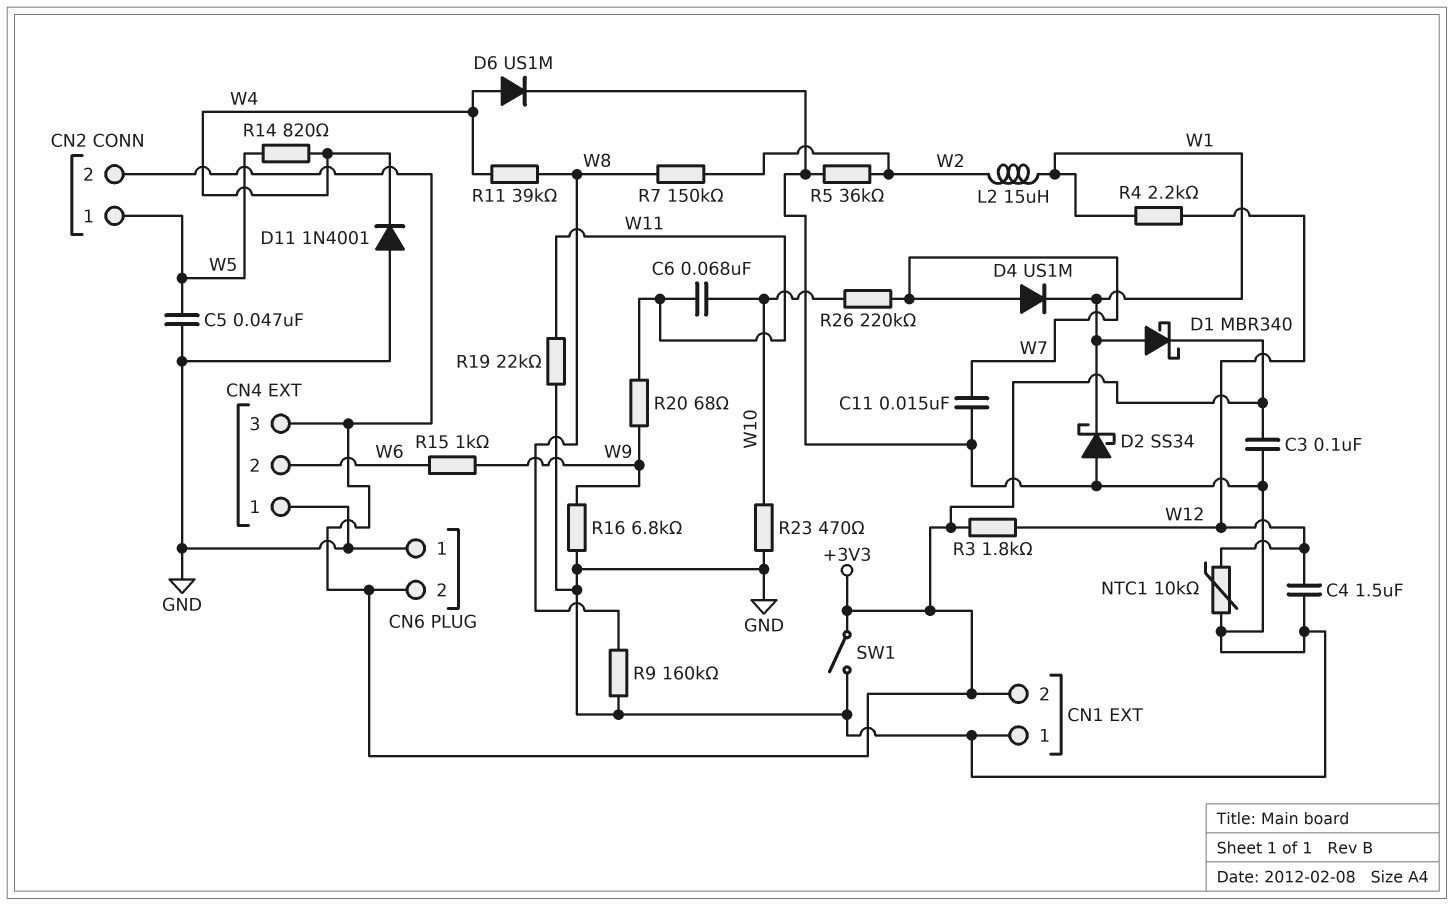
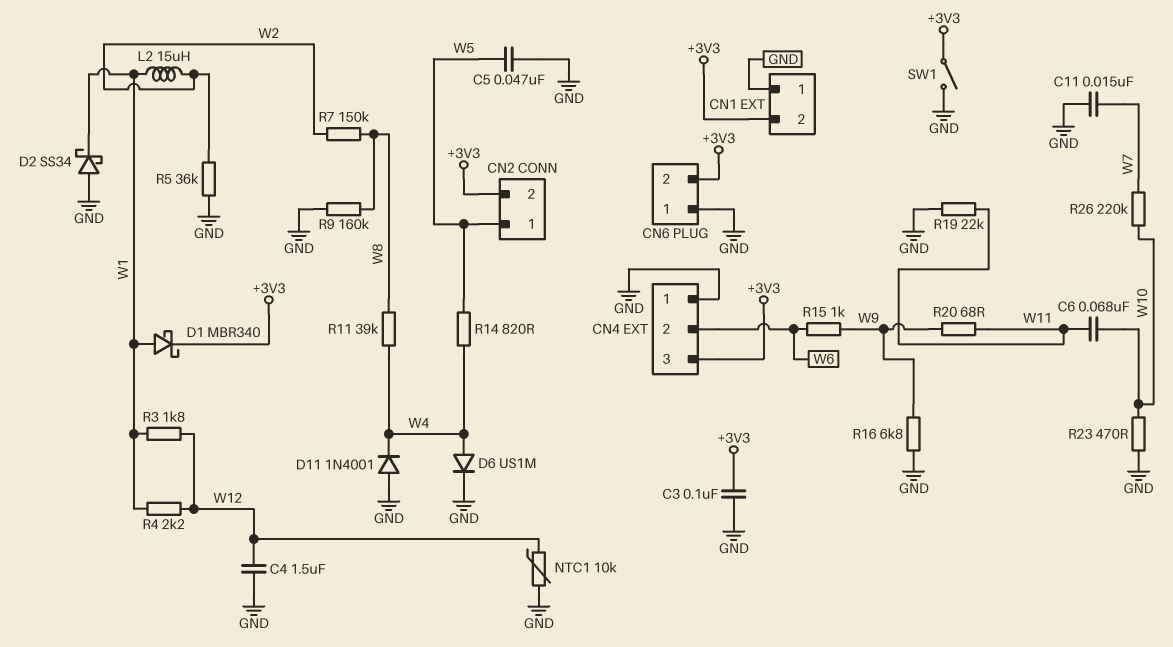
D4: diode US1M (A W7, K W1) -> none
R3: 1.8k (+3V3, W12) -> 1.8k (W1, W12)

